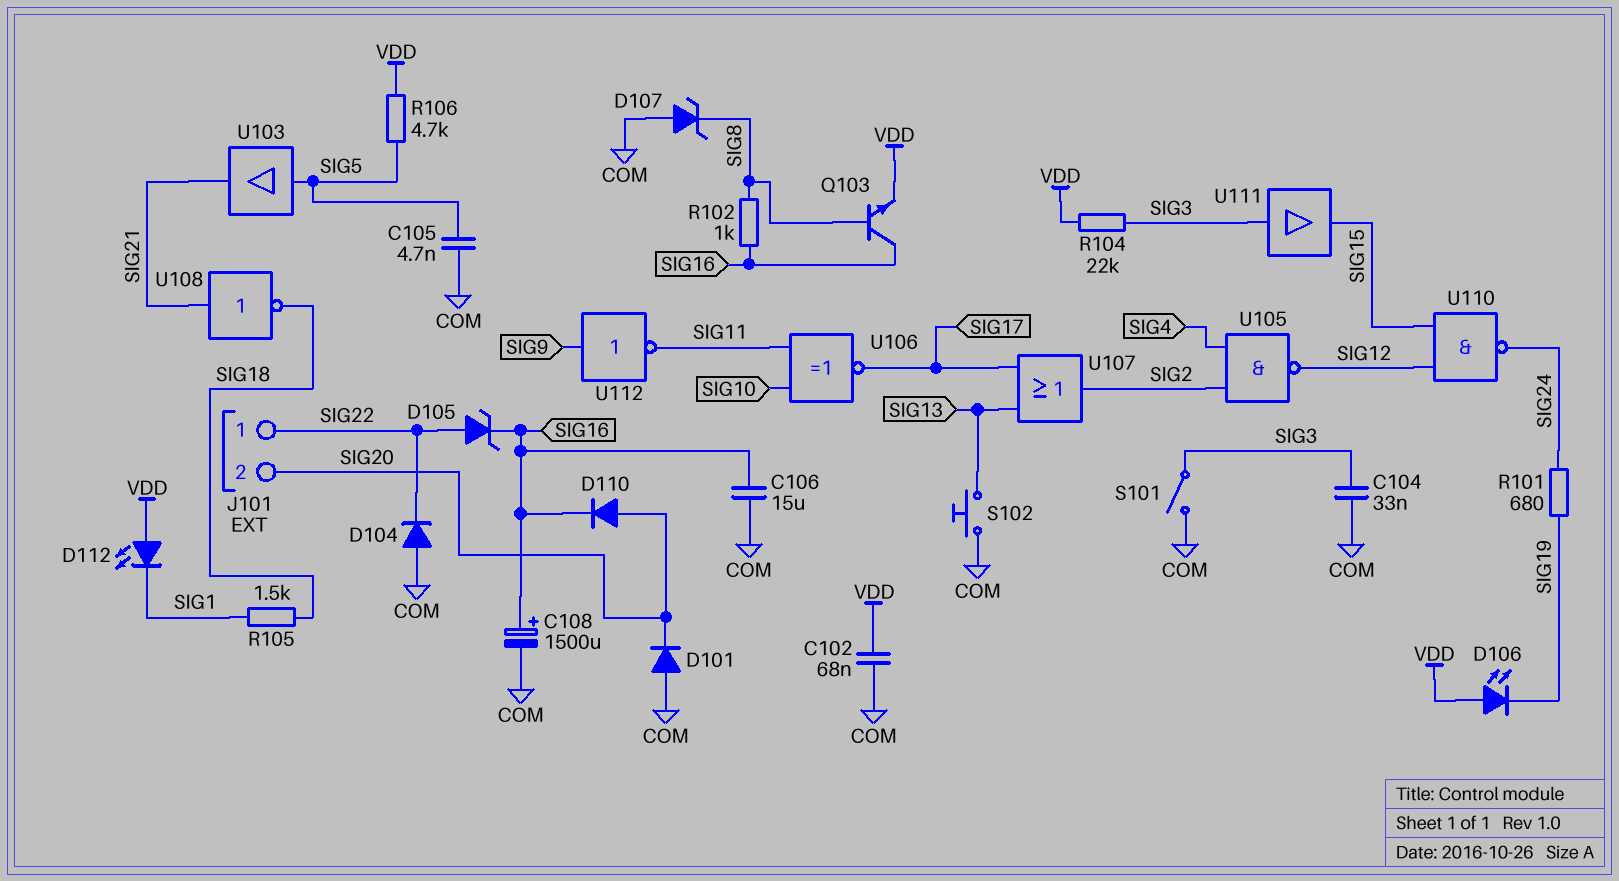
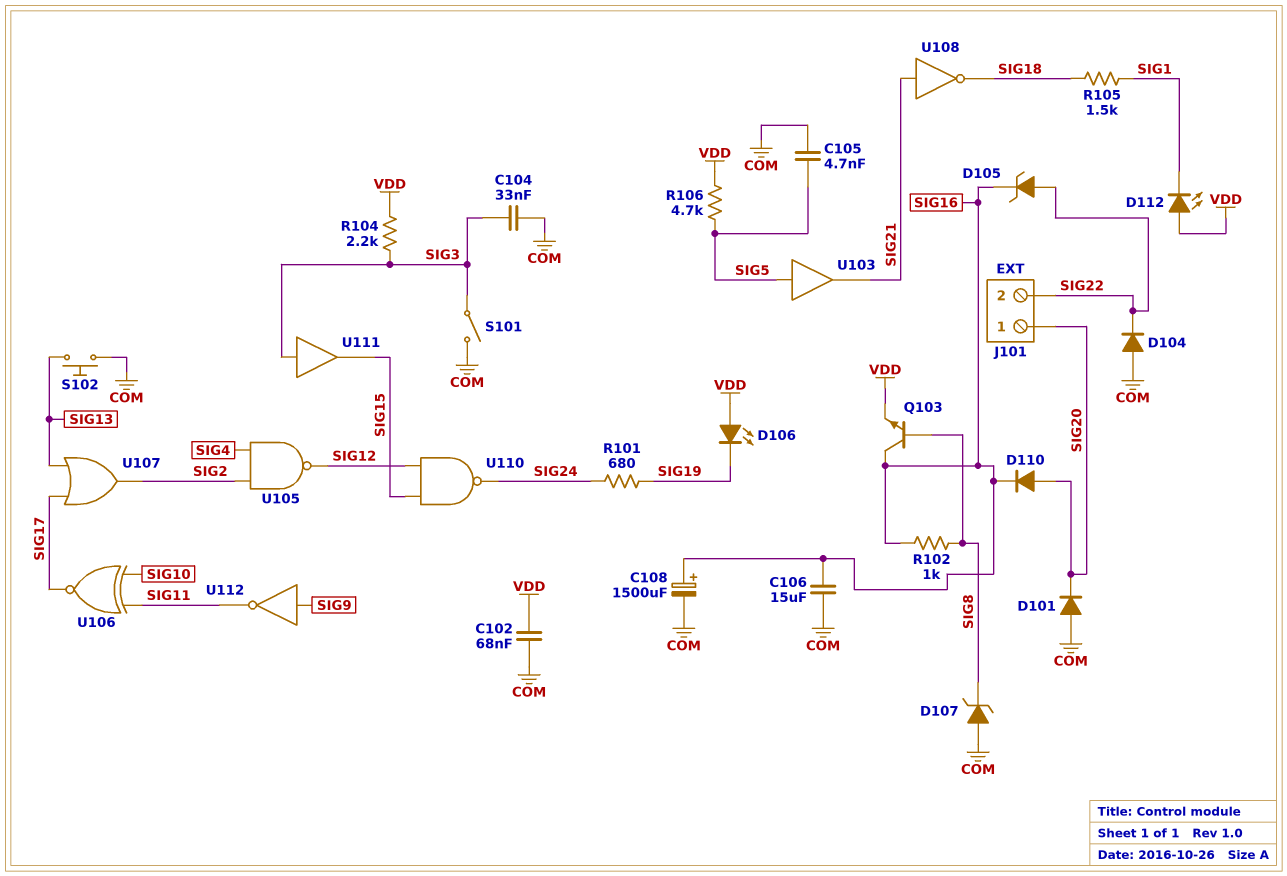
J101 pin 1: SIG22 -> SIG20
J101 pin 2: SIG20 -> SIG22
R104: 22k (SIG3, VDD) -> 2.2k (SIG3, VDD)

